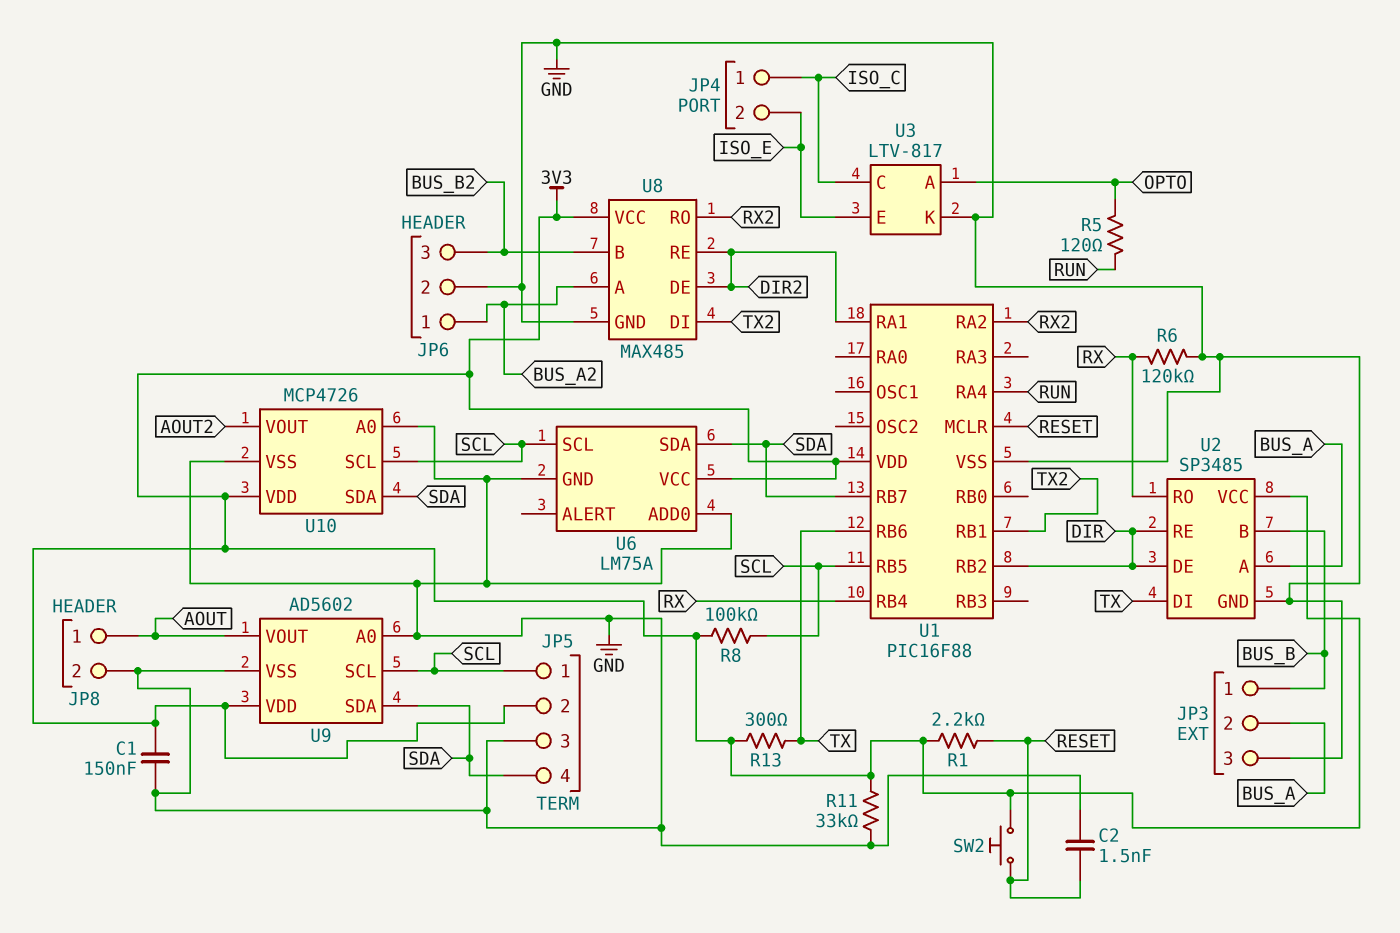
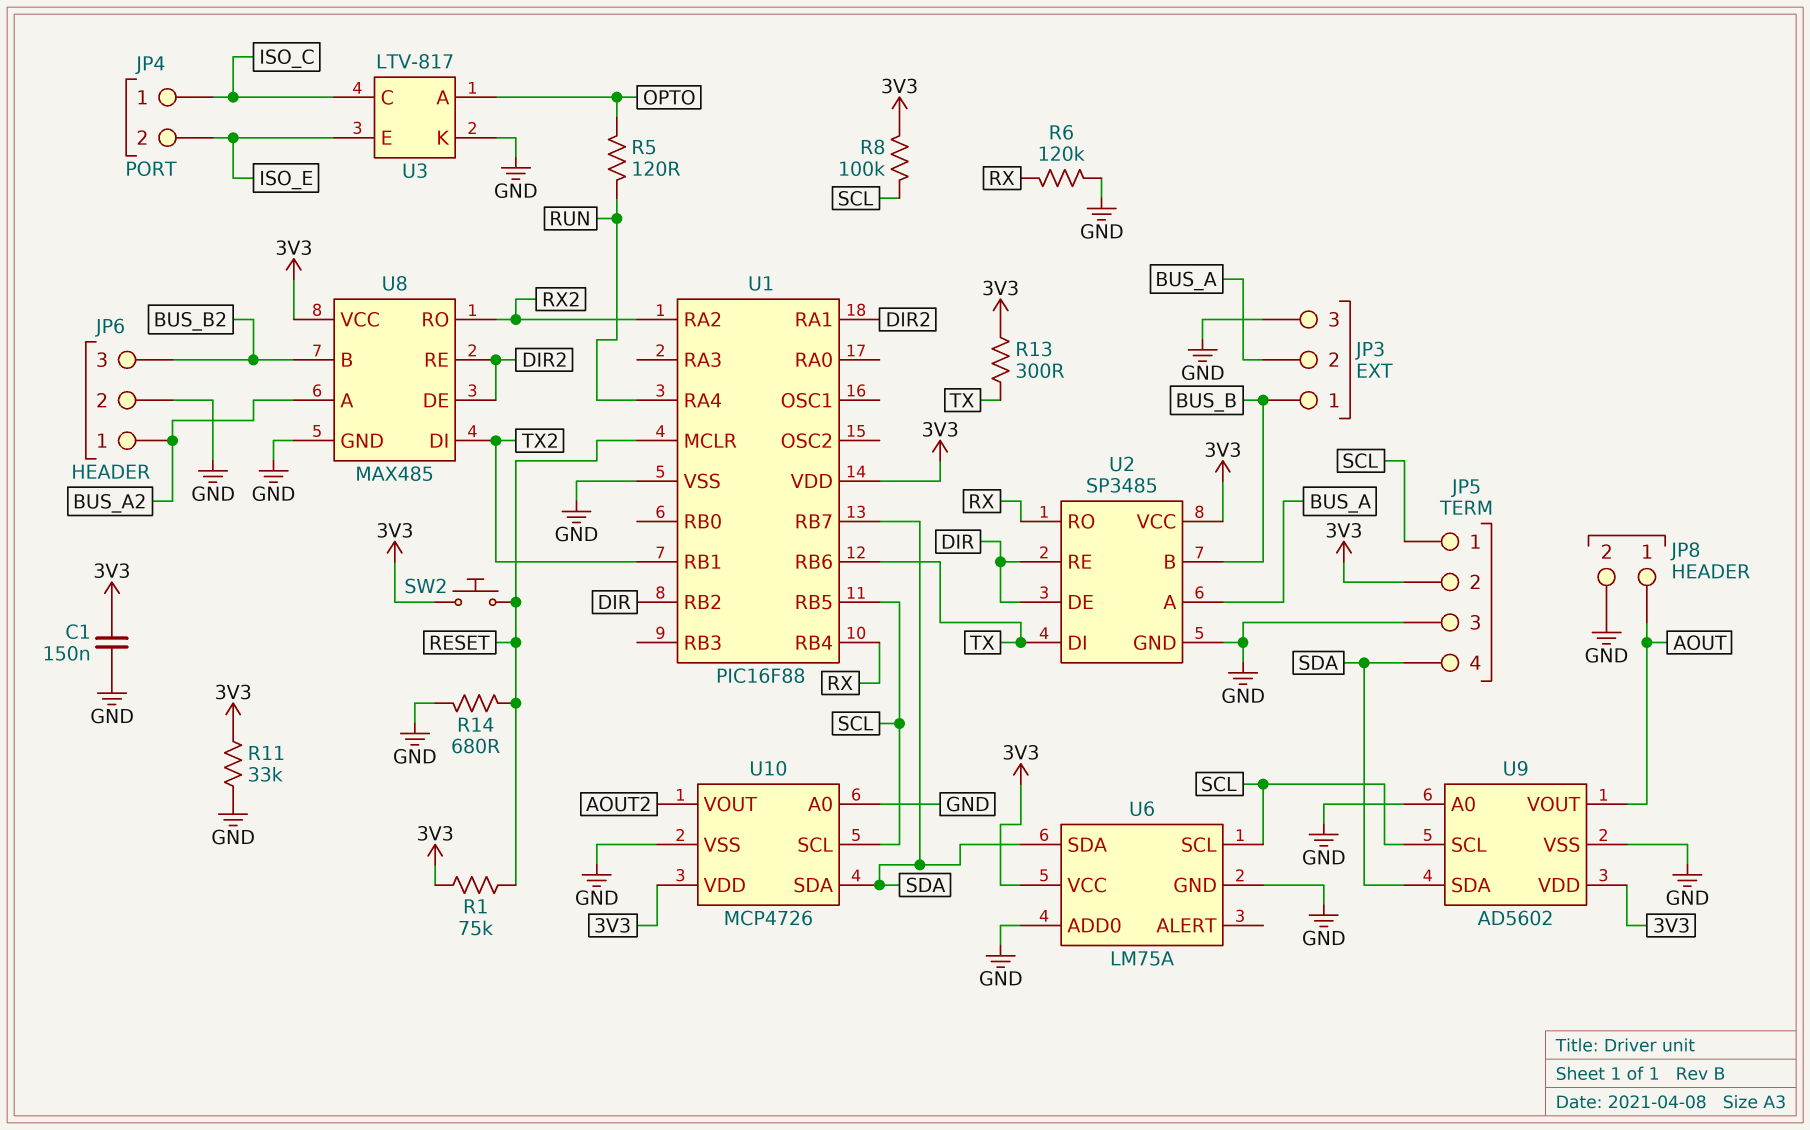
C2: 1.5nF (GND, RESET) -> none
R1: 2.2k (3V3, RESET) -> 75k (3V3, RESET)
R14: none -> 680 (GND, RESET)

